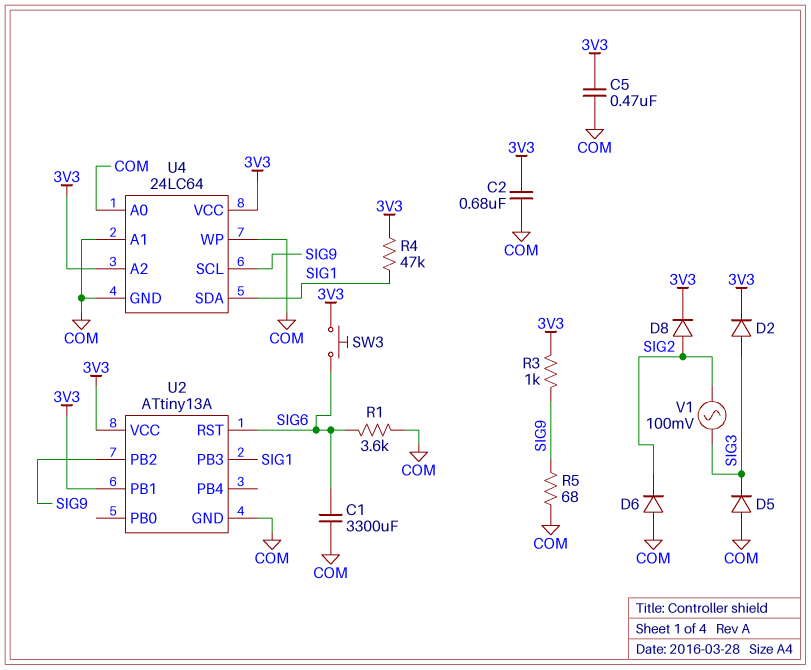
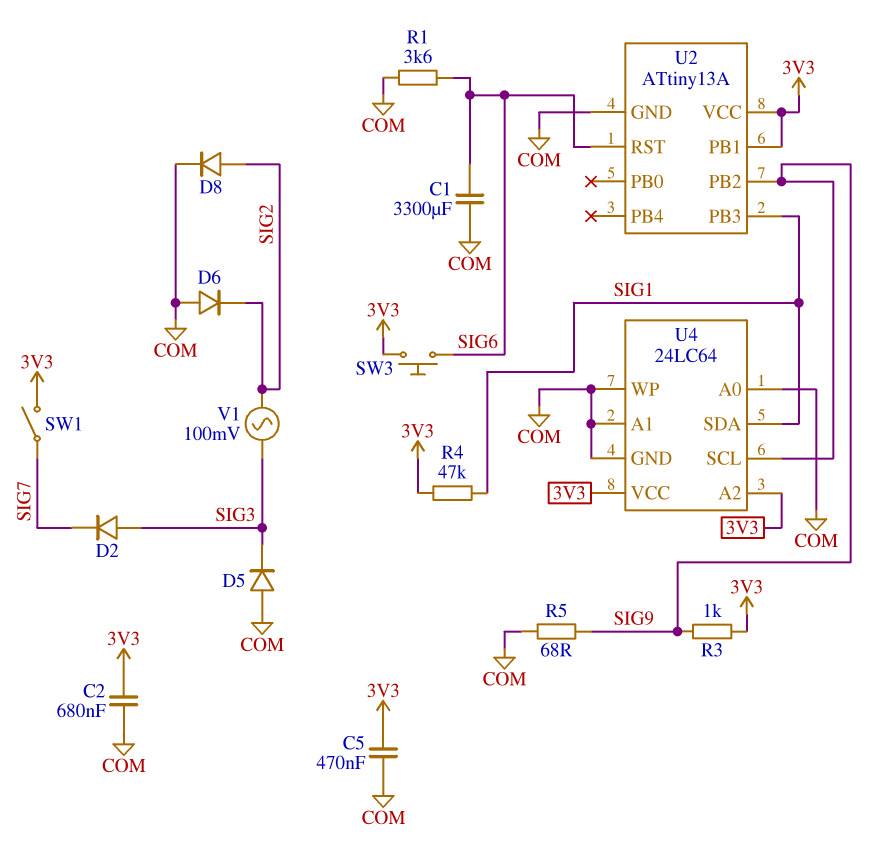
D2: diode (A SIG3, K 3V3) -> diode (A SIG3, K SIG7)
D8: diode (A SIG2, K 3V3) -> diode (A SIG2, K COM)
SW1: none -> switch (3V3, SIG7)

